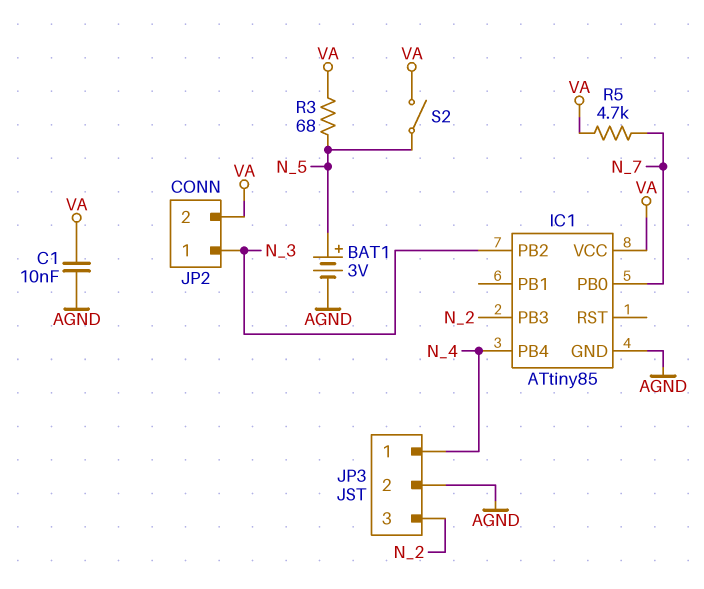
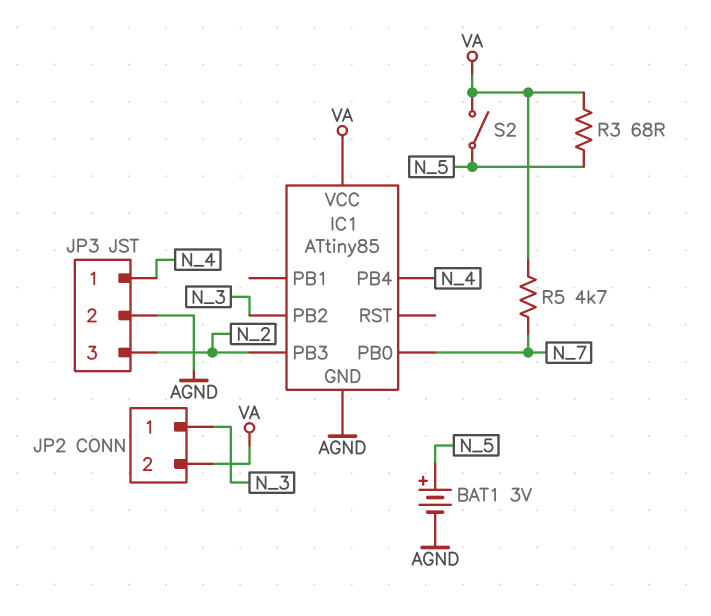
C1: 10nF (AGND, VA) -> none

